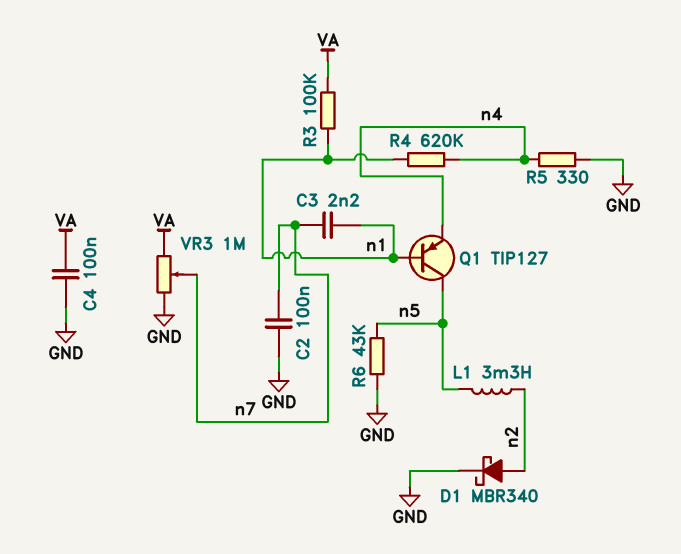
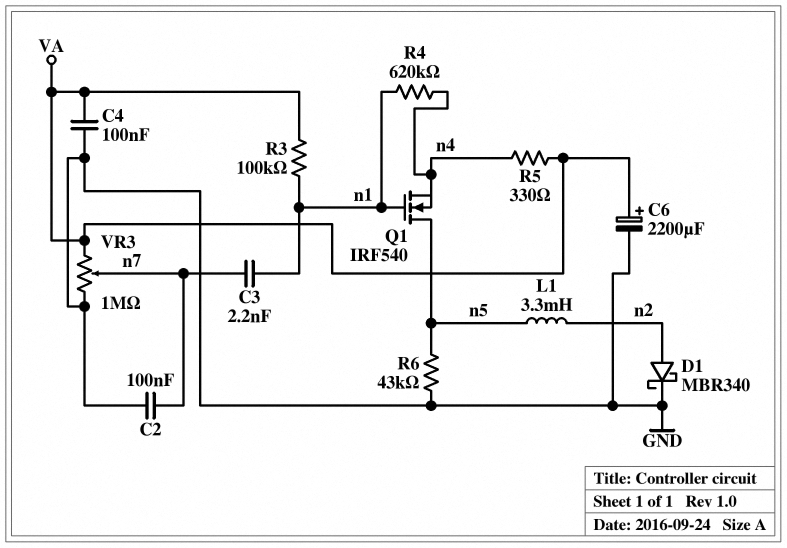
C6: none -> 2200uF (plus VA, minus GND)
Q1: PNP TIP127 (B n1, C n5, E n4) -> NMOS IRF540 (G n1, D n5, S n4)
R5: 330 (GND, n4) -> 330 (VA, n4)

